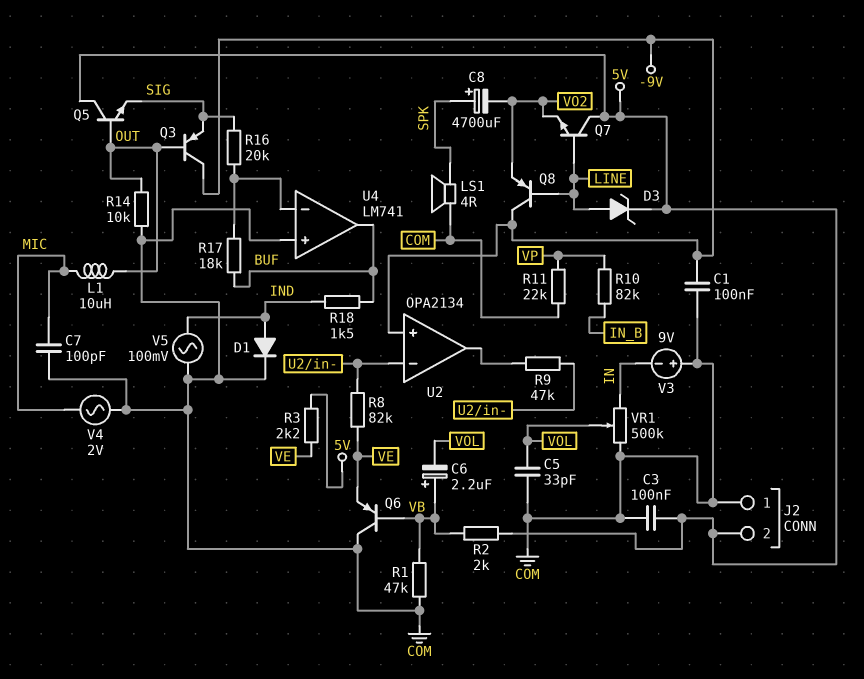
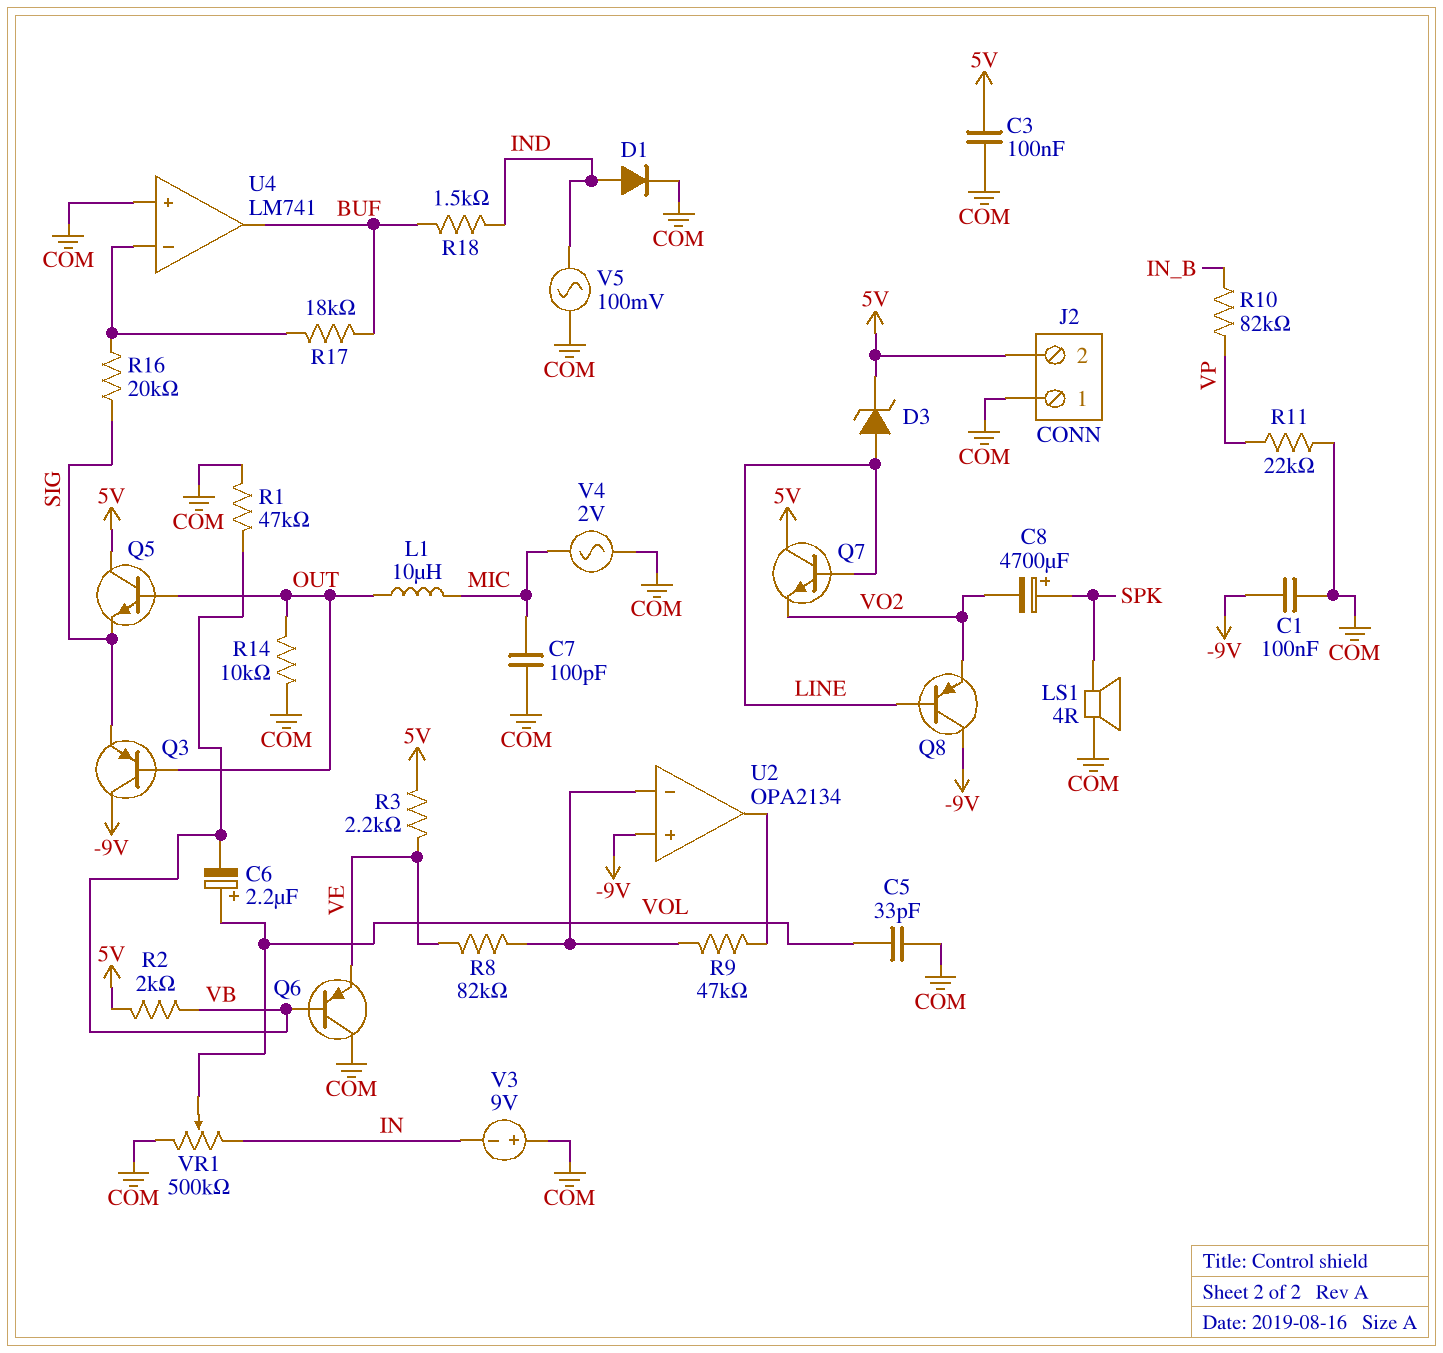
C6: 2.2uF (plus VB, minus VOL) -> 2.2uF (plus VOL, minus VB)

